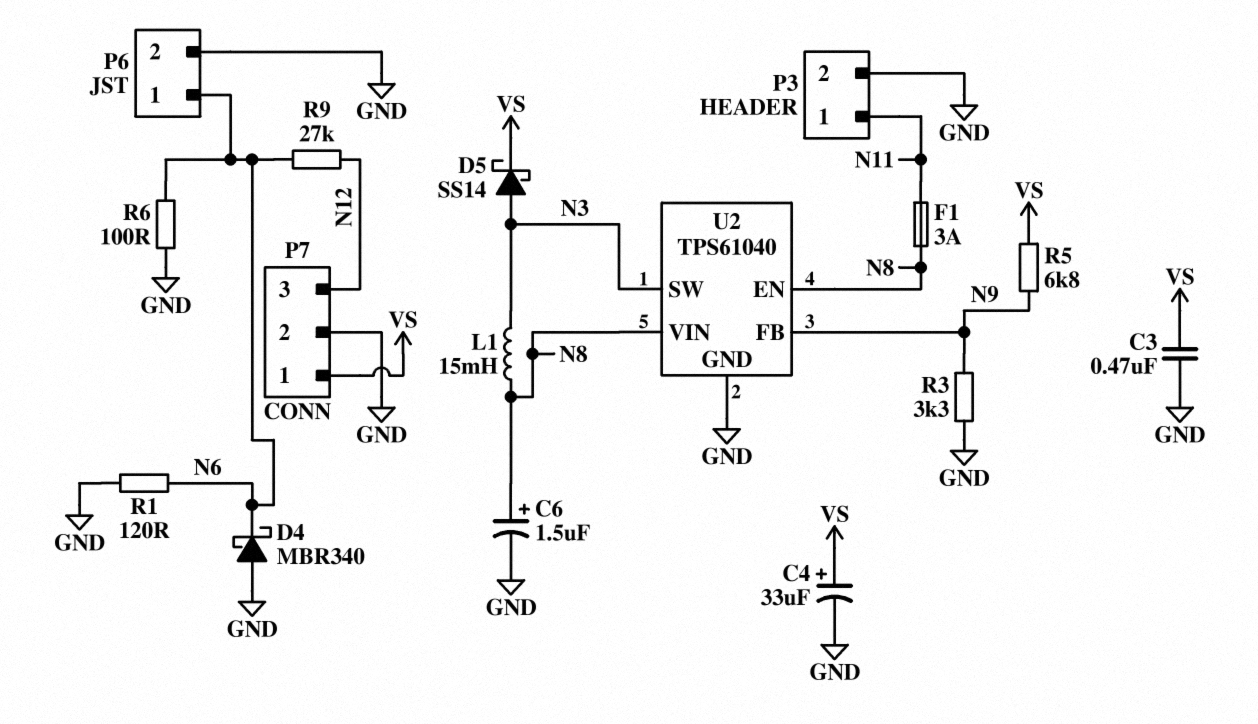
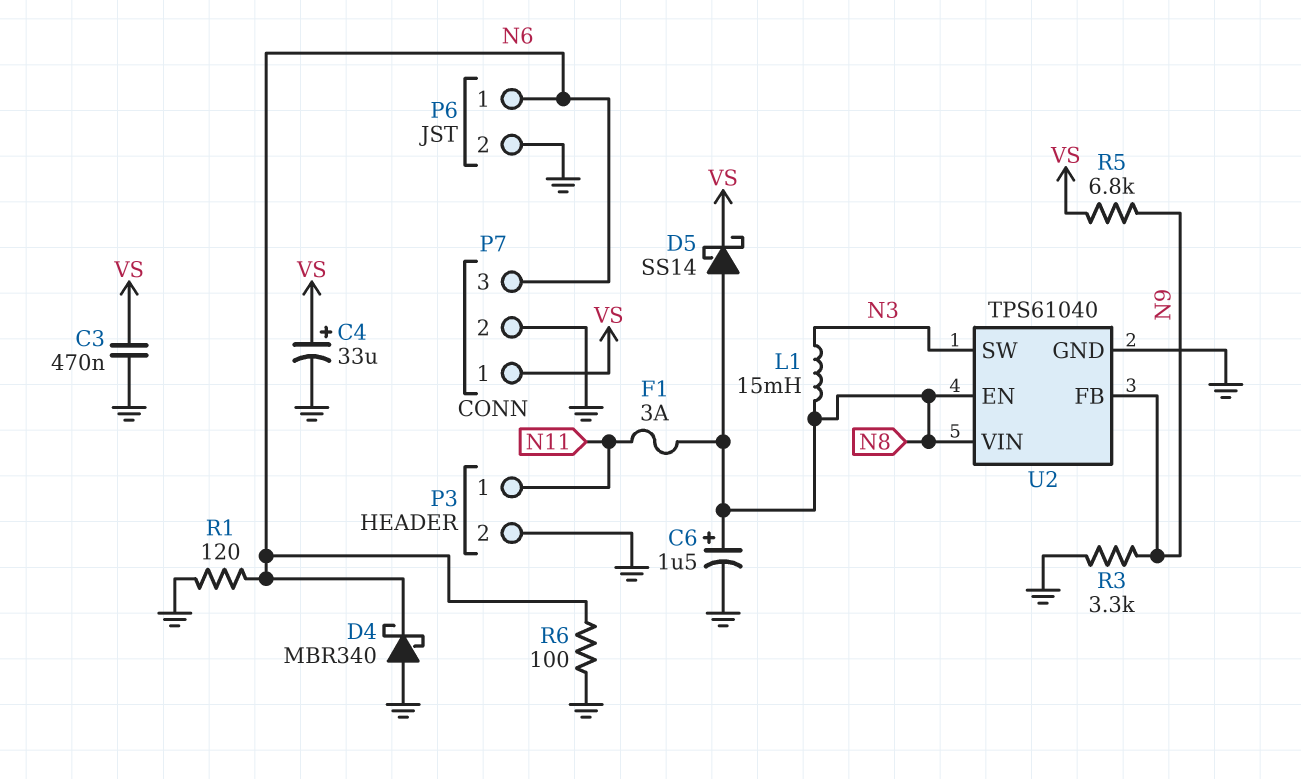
D5: schottky SS14 (A N3, K VS) -> schottky SS14 (A N8, K VS)
P7 pin 3: N12 -> N6
R9: 27k (N6, N12) -> none

